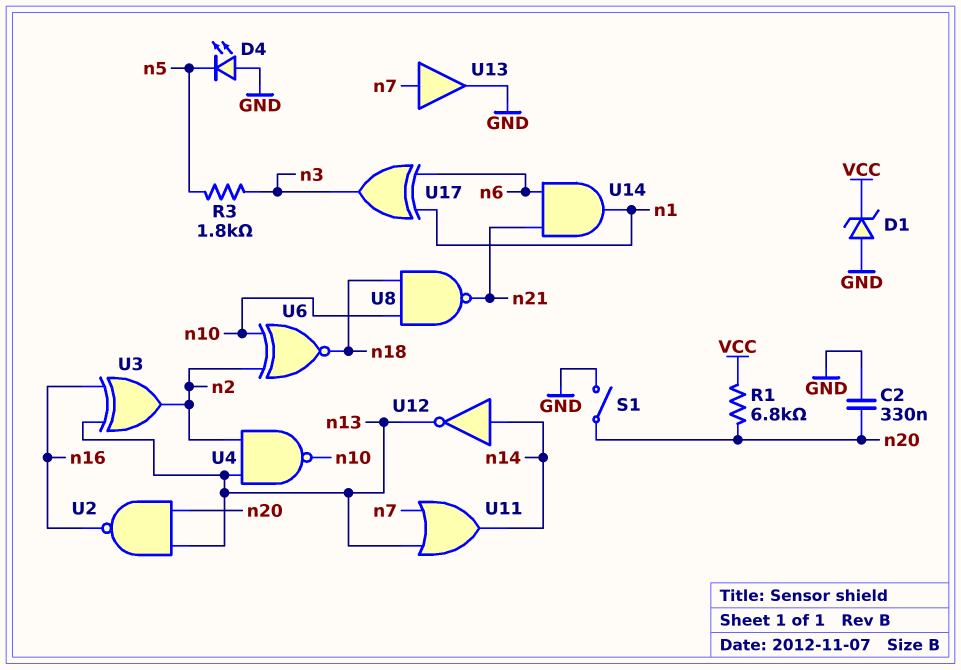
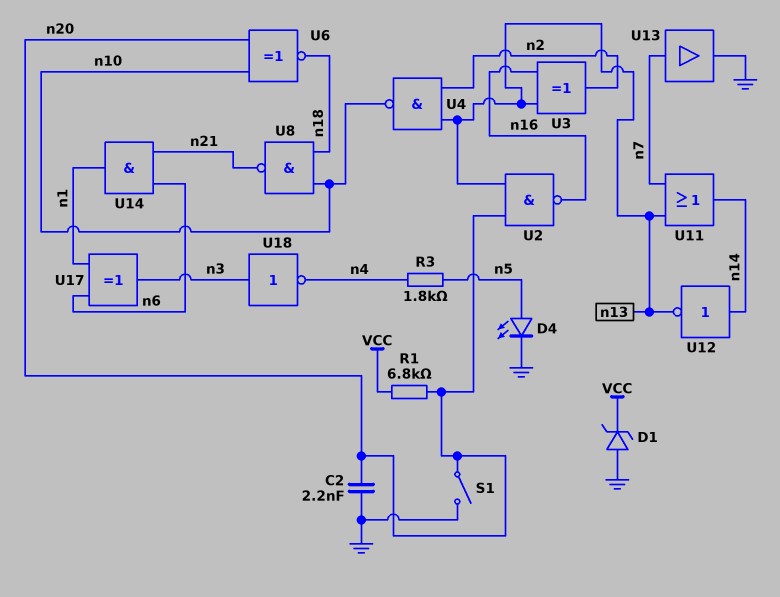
C2: 330nF (GND, n20) -> 2.2nF (GND, n20)
D4: LED (A GND, K n5) -> LED (A n5, K GND)
R3: 1.8k (n3, n5) -> 1.8k (n4, n5)
U6: XNOR (in n2, in n10, out n18) -> XNOR (in n10, in n20, out n18)
U18: none -> NOT (in n3, out n4)

